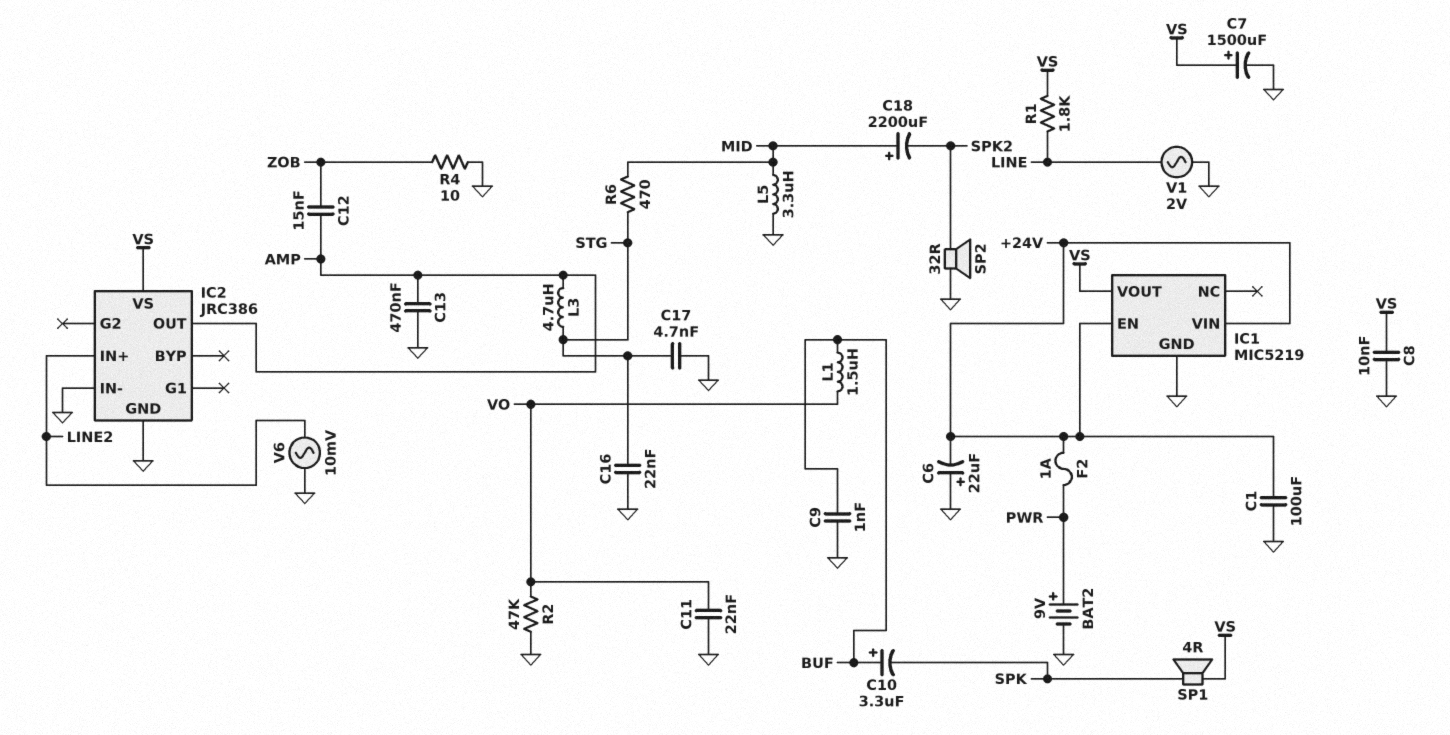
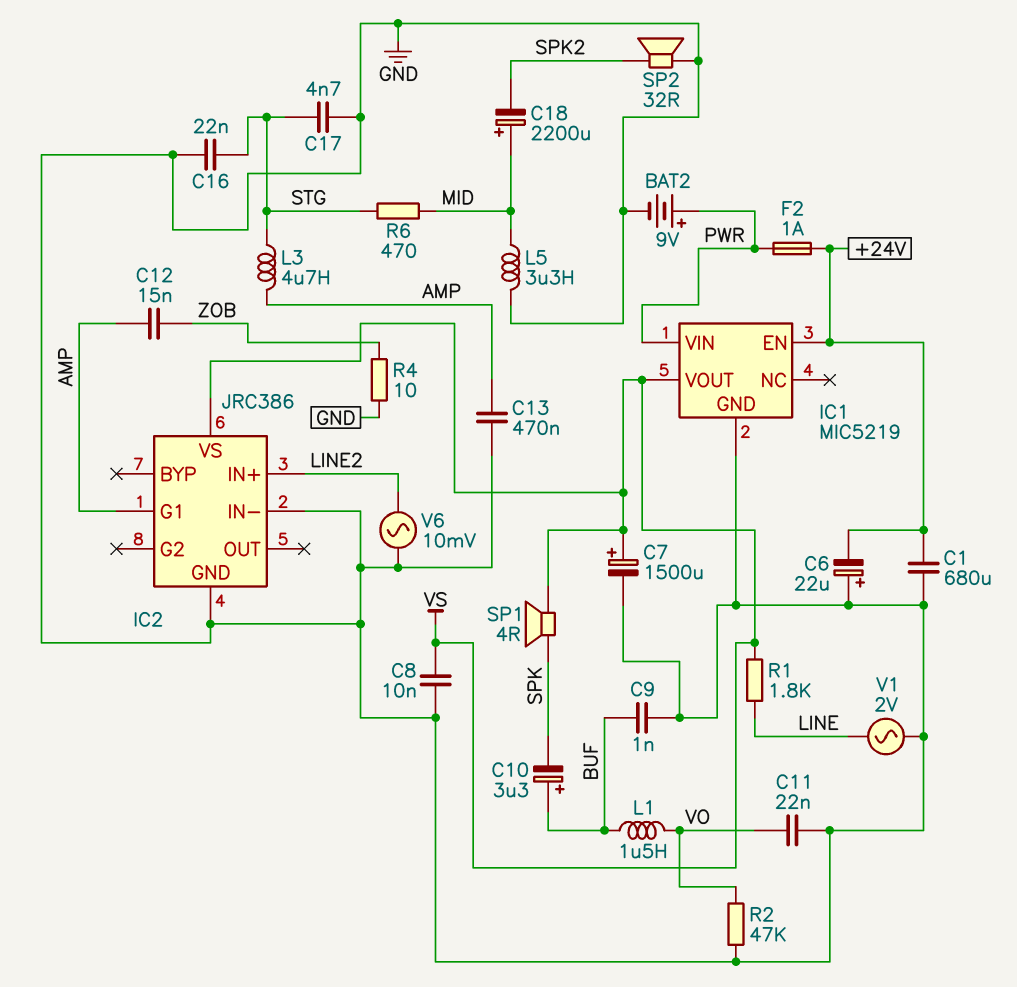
C1: 100uF (+24V, GND) -> 680uF (+24V, GND)
IC1 pin VIN: +24V -> PWR
IC2 pin G1: none -> AMP
IC2 pin OUT: AMP -> none

